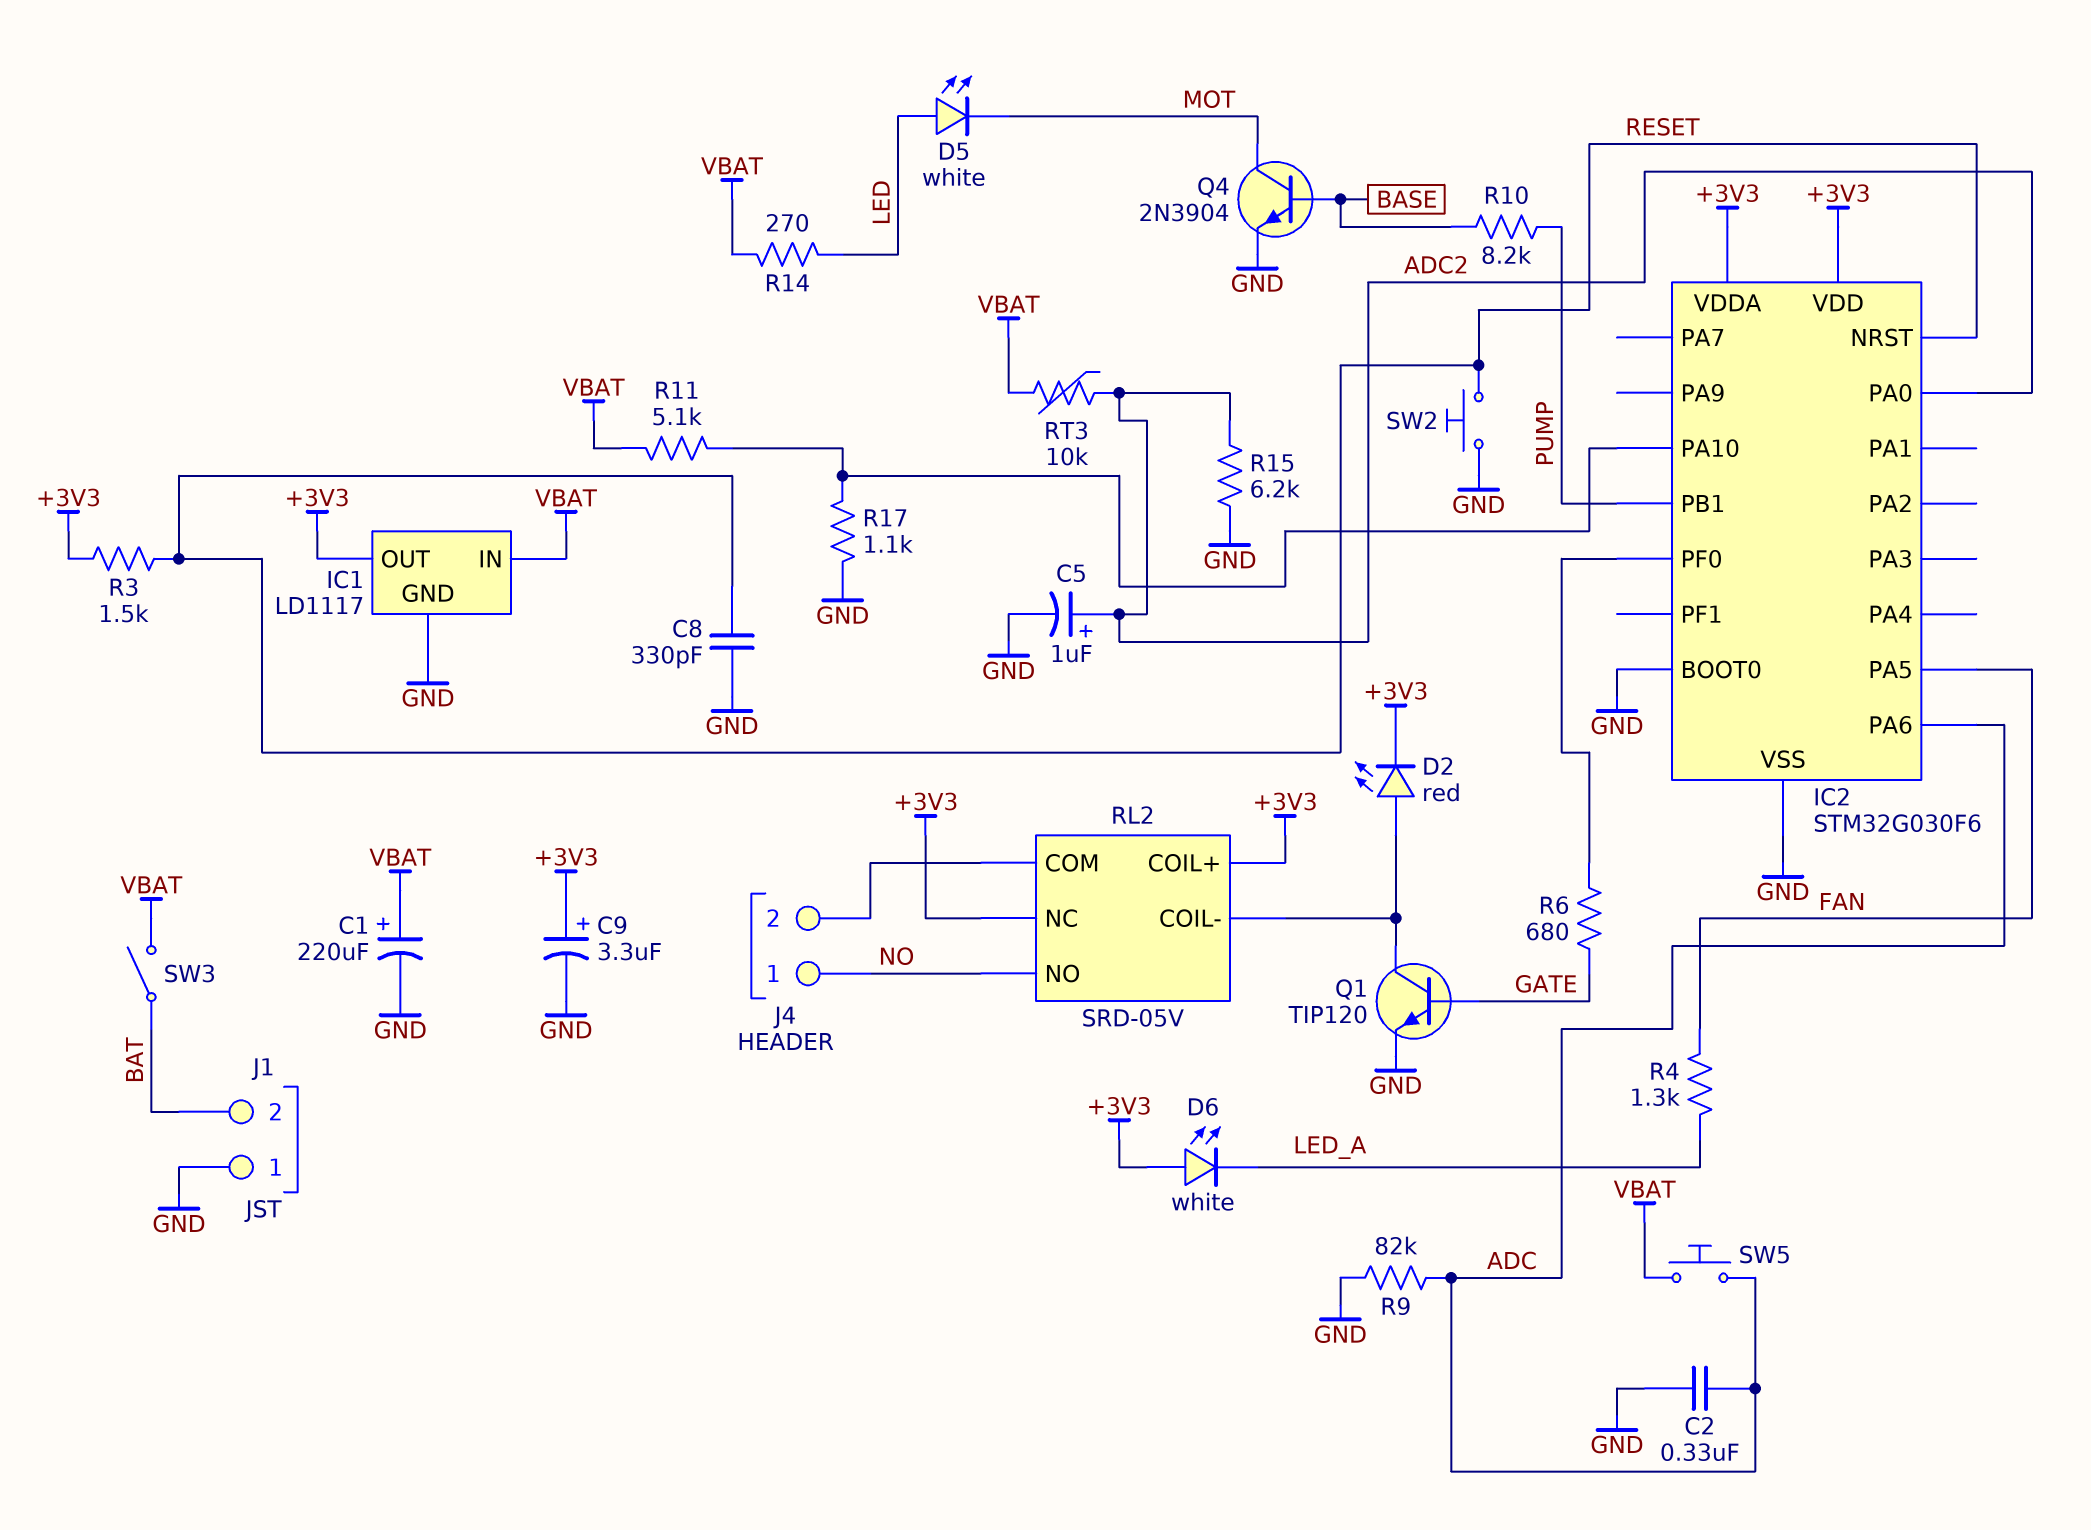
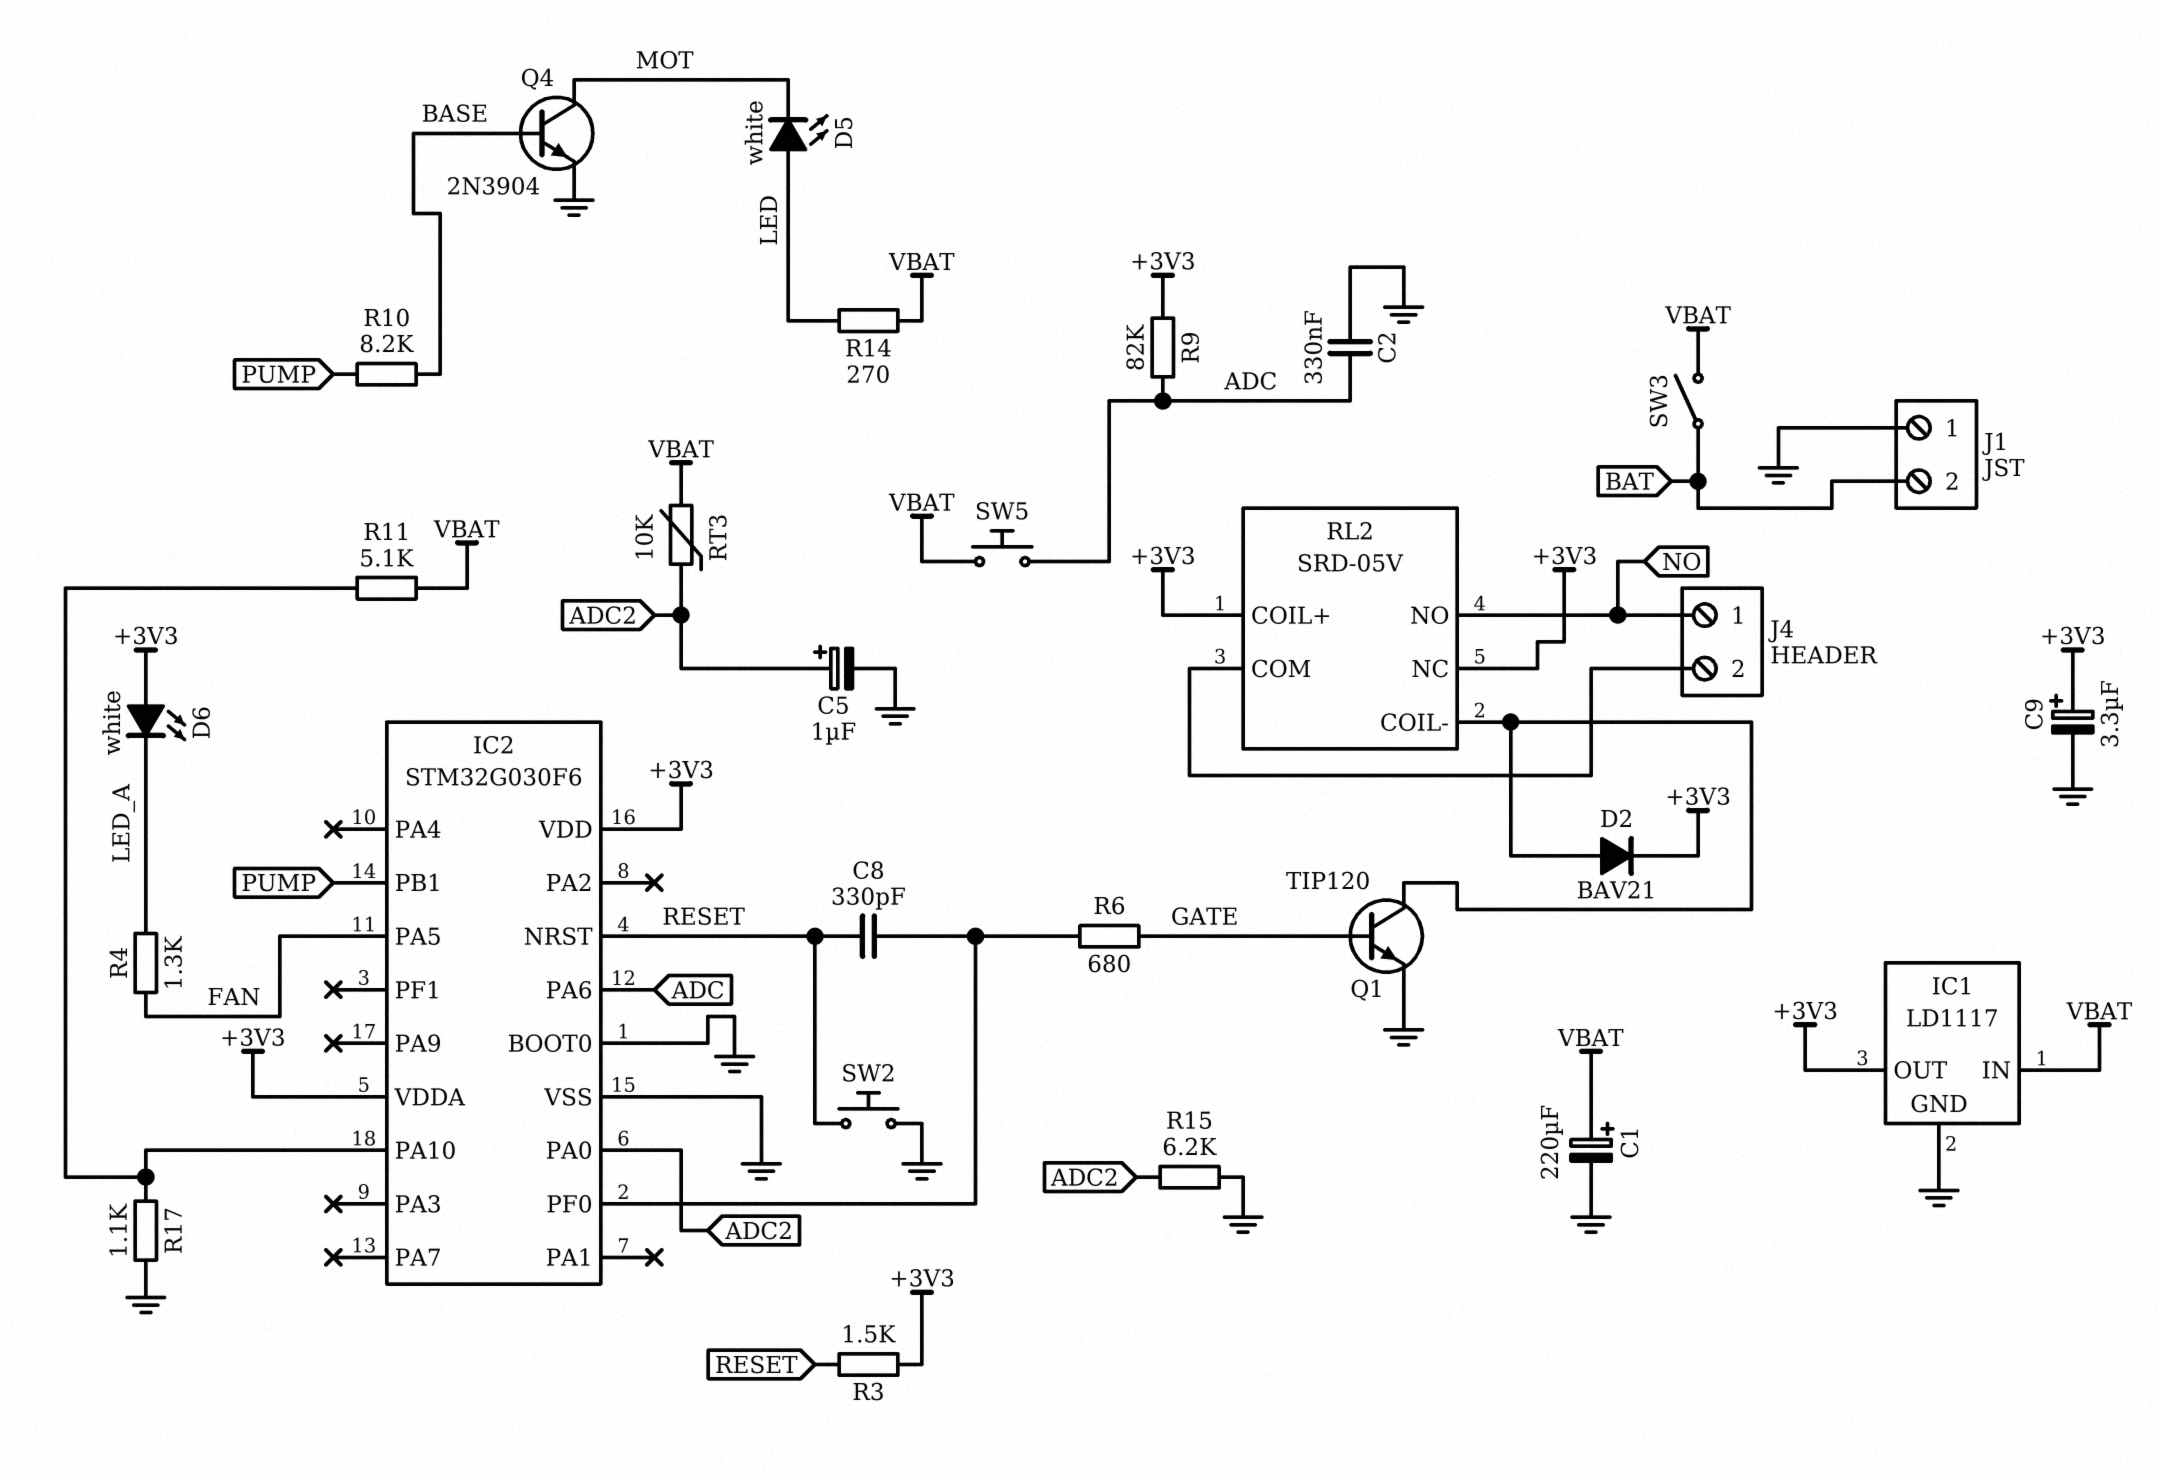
C8: 330pF (GND, RESET) -> 330pF (IC2/PF0, RESET)
D2: LED red (A RL2/COIL-, K +3V3) -> diode BAV21 (A RL2/COIL-, K +3V3)
R9: 82k (ADC, GND) -> 82k (+3V3, ADC)

